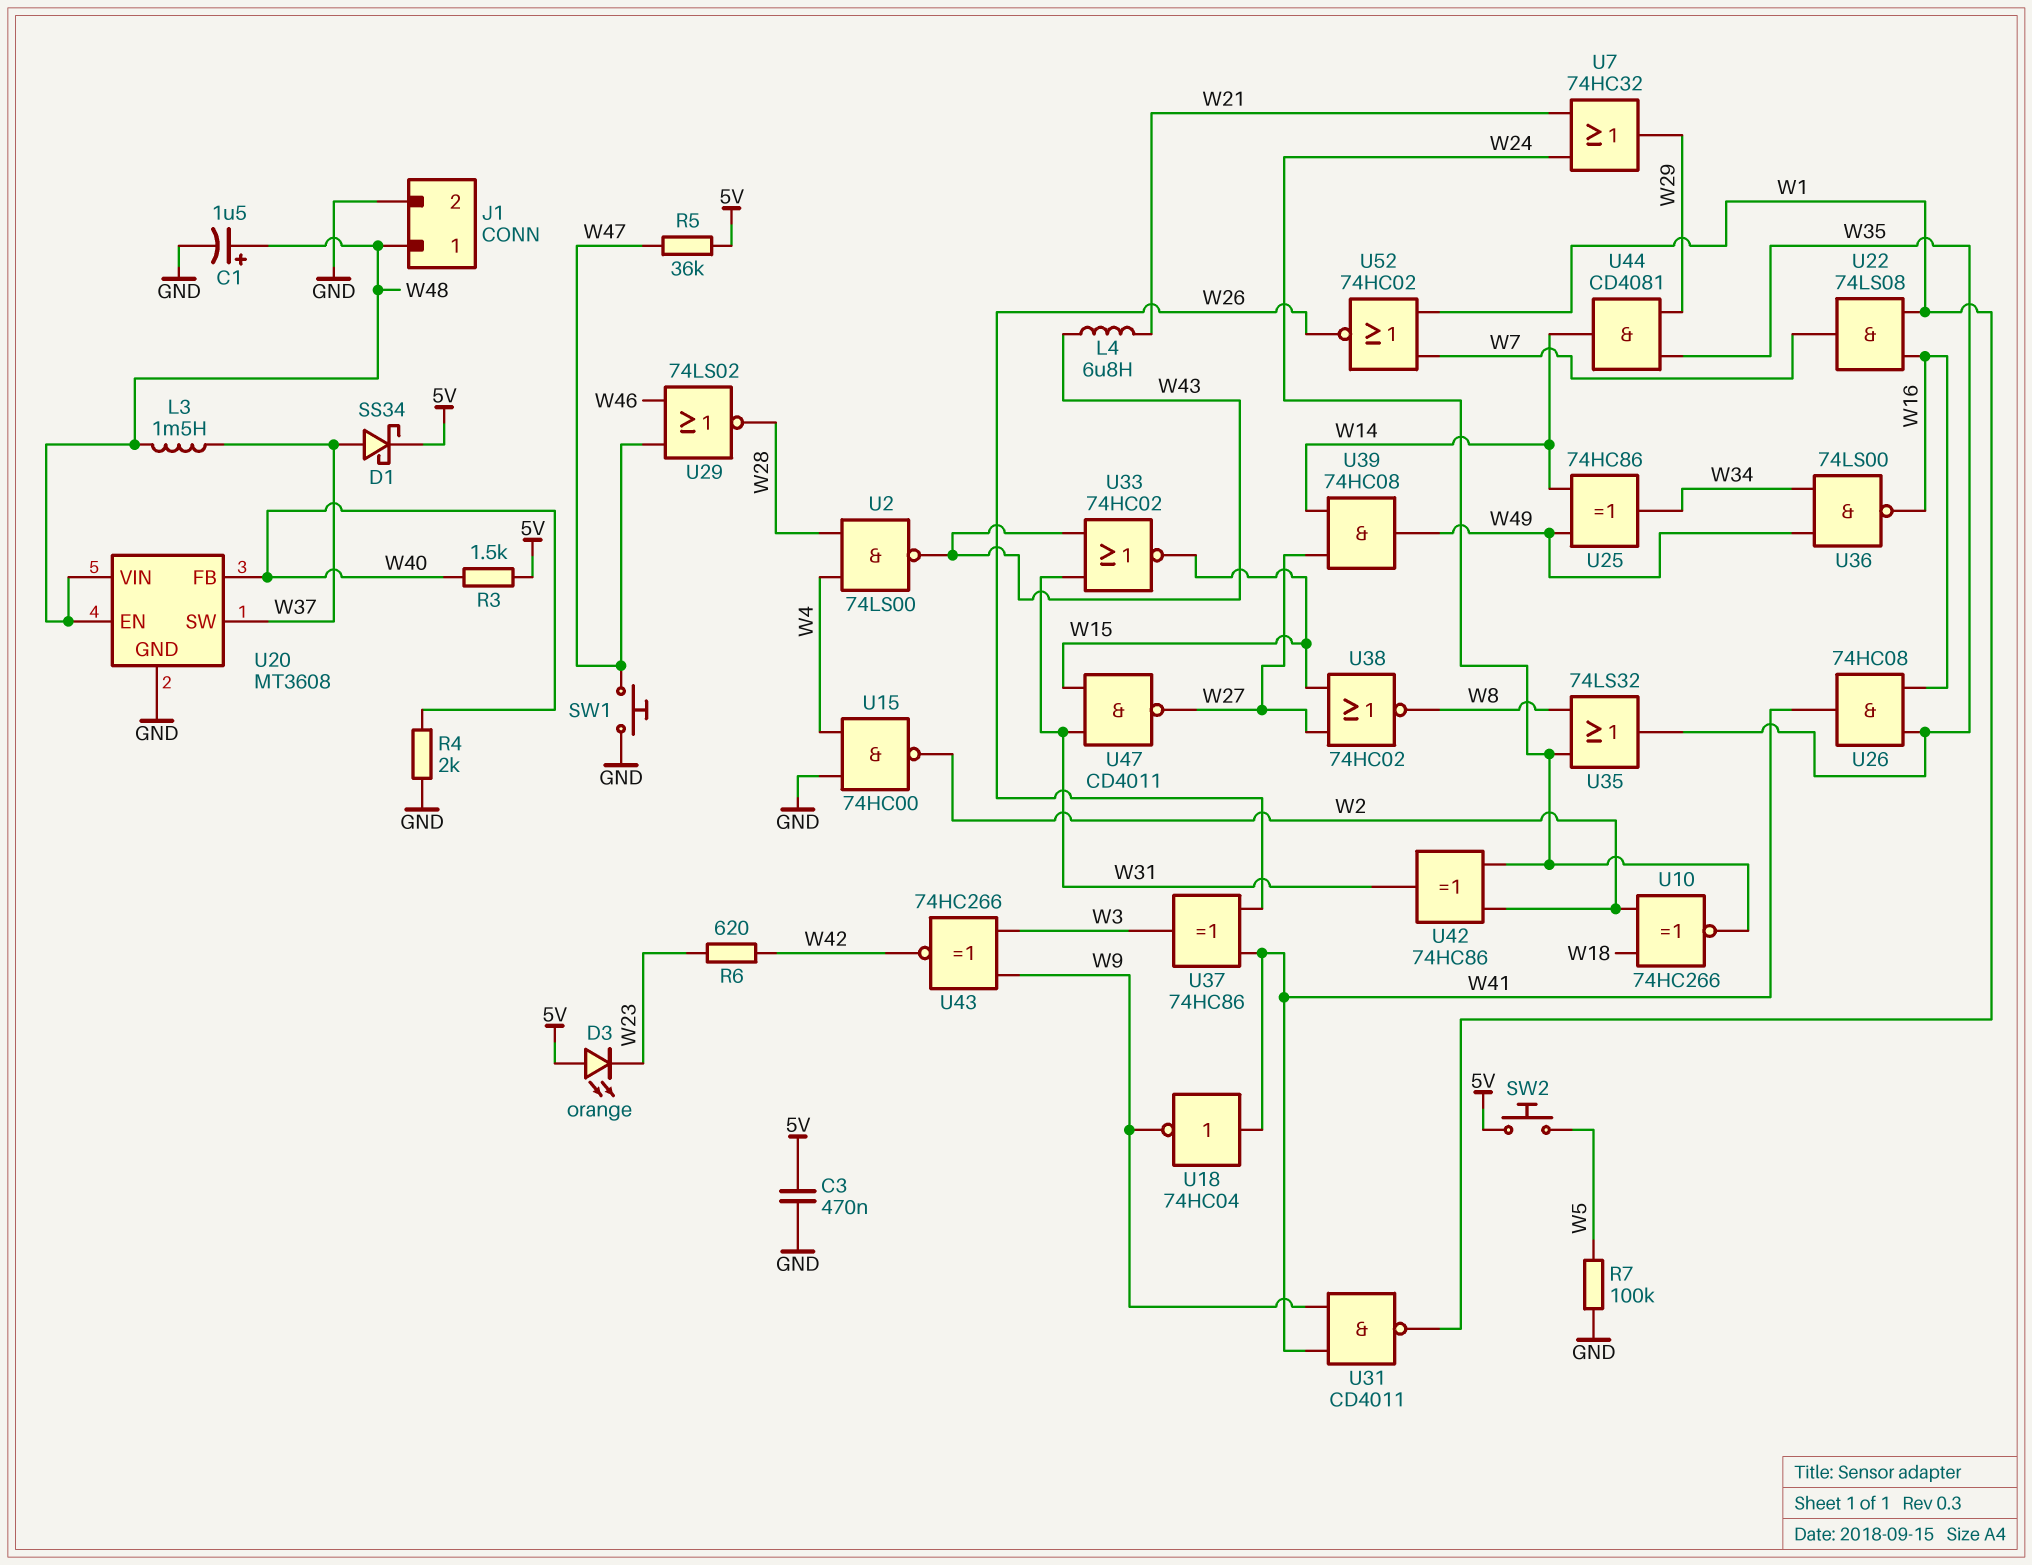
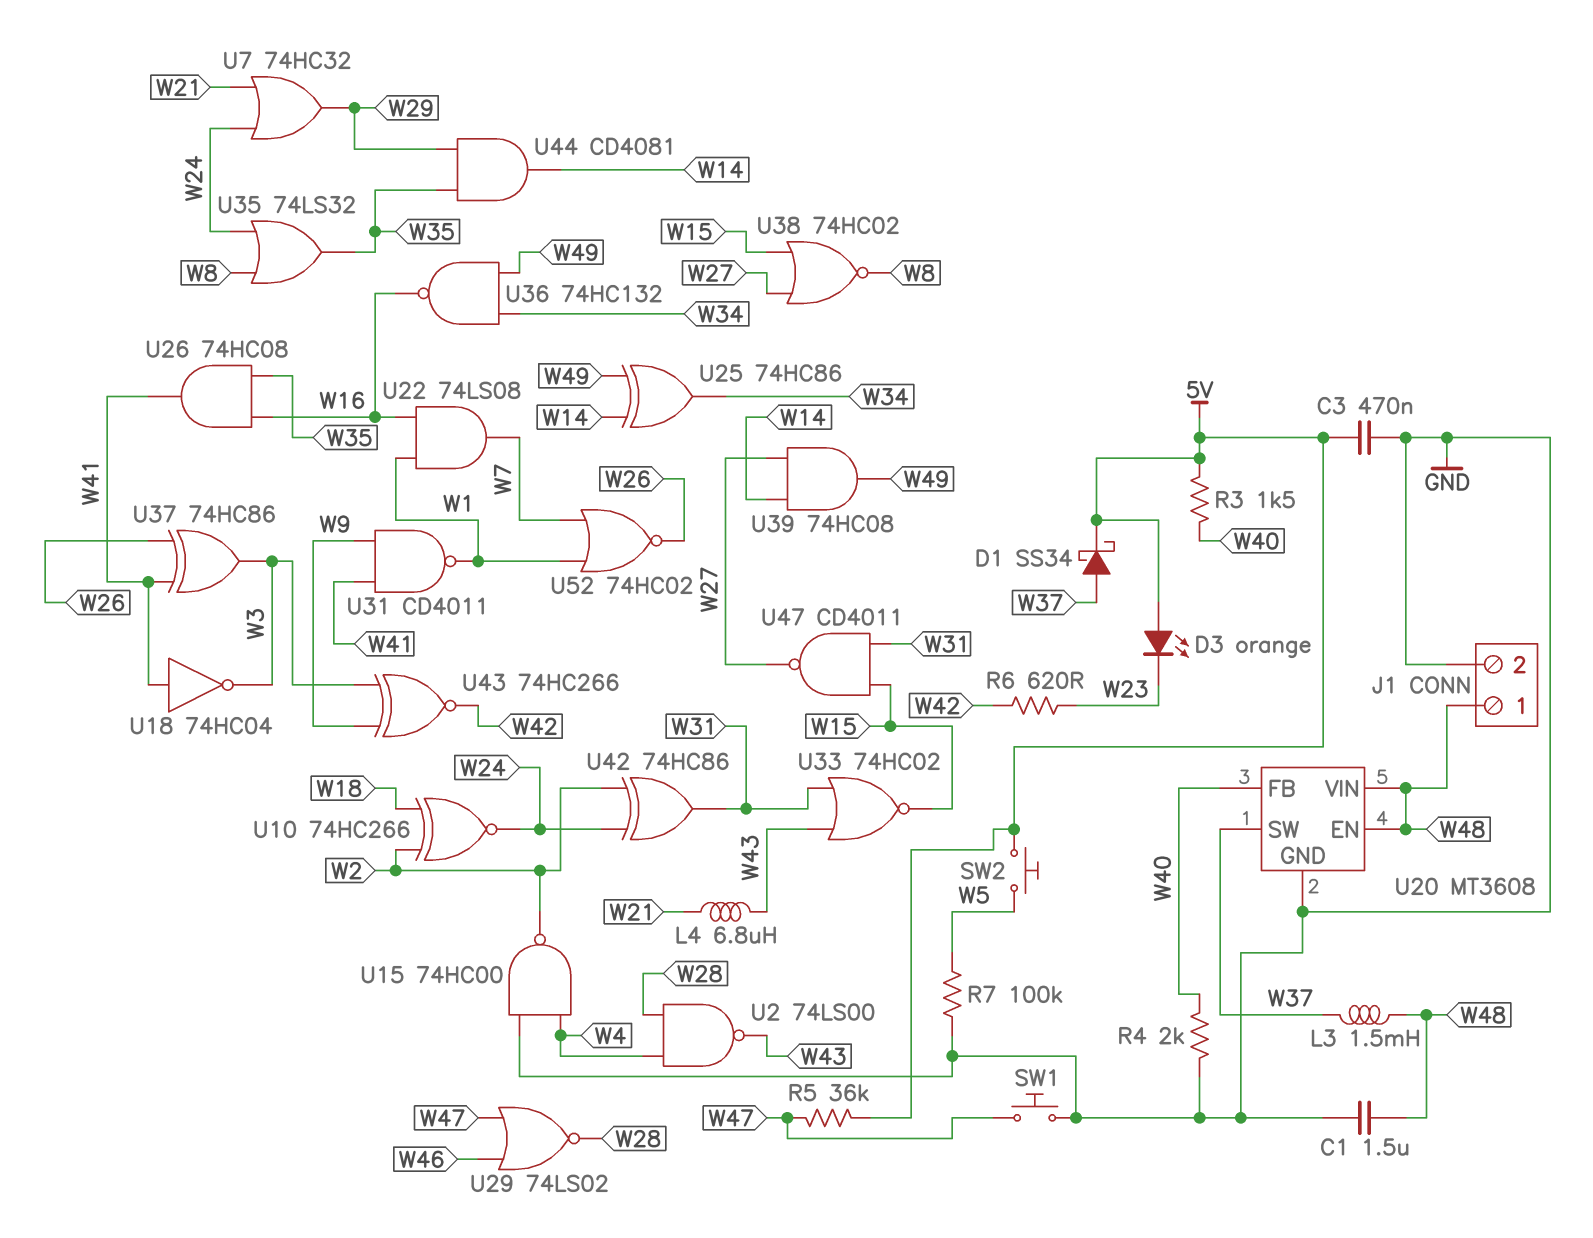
C1: 1.5uF (plus W48, minus GND) -> 1.5uF (GND, W48)
U18: NOT 74HC04 (in W41, out W9) -> NOT 74HC04 (in W41, out W3)
U36: NAND 74LS00 (in W34, in W49, out W16) -> NAND 74HC132 (in W34, in W49, out W16)

